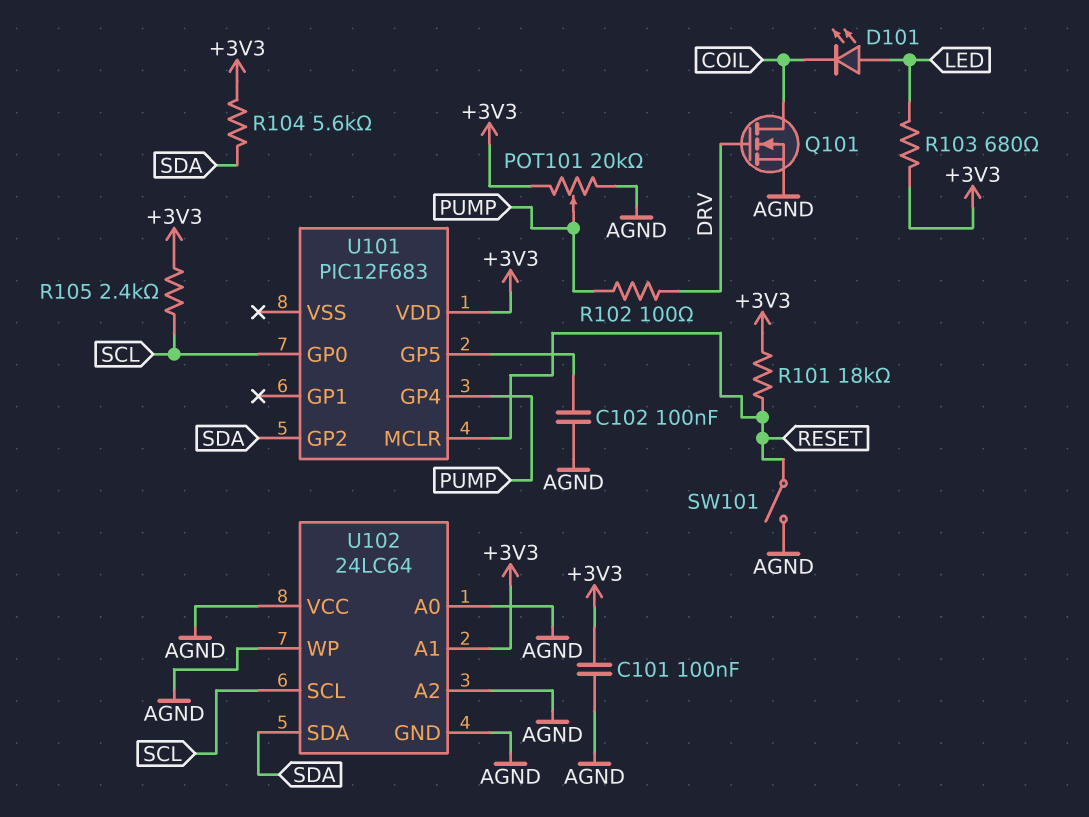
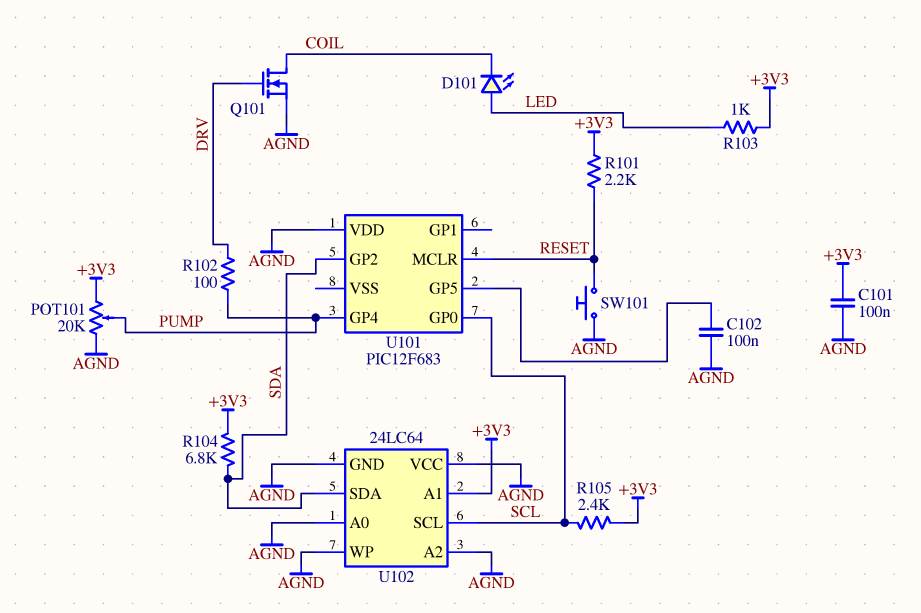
R101: 18k (+3V3, RESET) -> 2.2k (+3V3, RESET)
R103: 680 (+3V3, LED) -> 1k (+3V3, LED)
R104: 5.6k (+3V3, SDA) -> 6.8k (+3V3, SDA)
SW101: switch (AGND, RESET) -> button (AGND, RESET)
U101 pin VDD: +3V3 -> AGND

